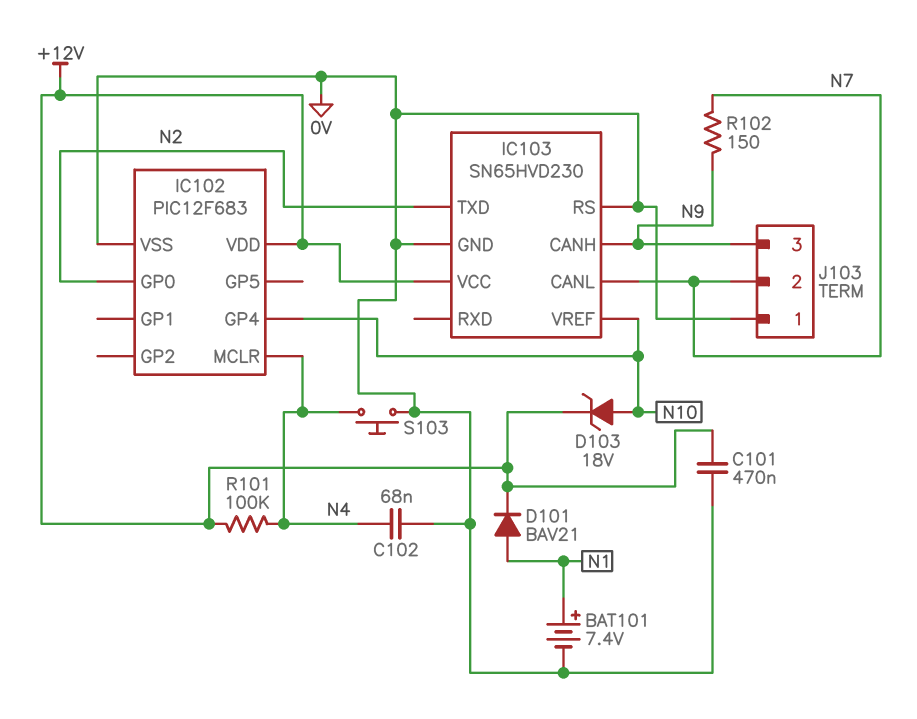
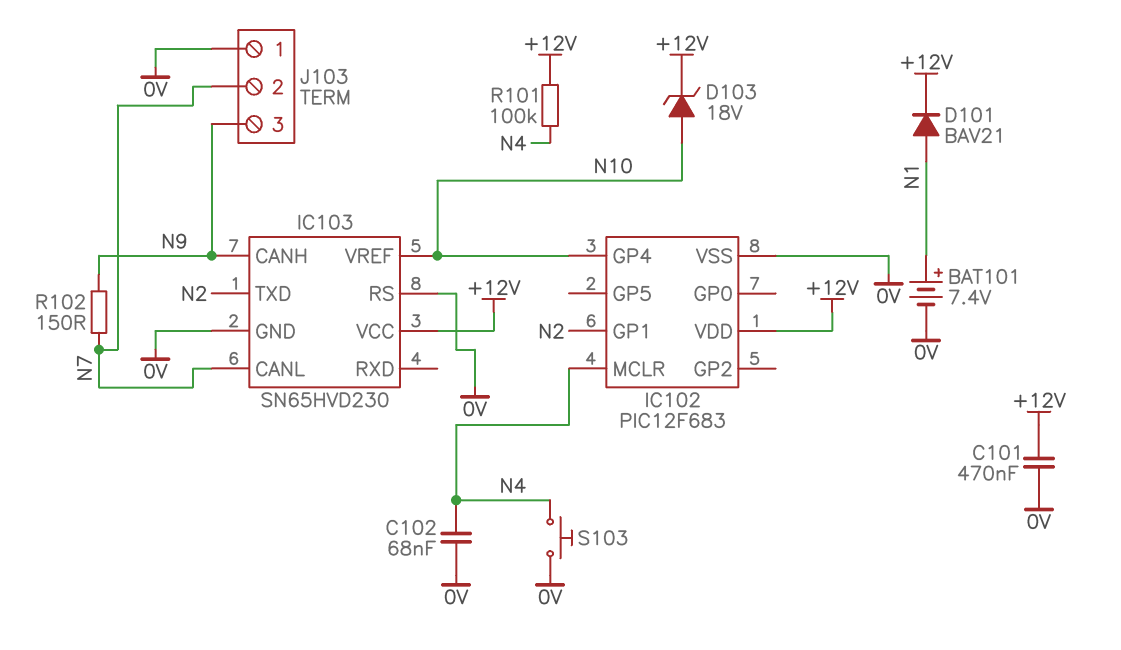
IC102 pin GP0: N2 -> none
IC102 pin GP1: none -> N2

